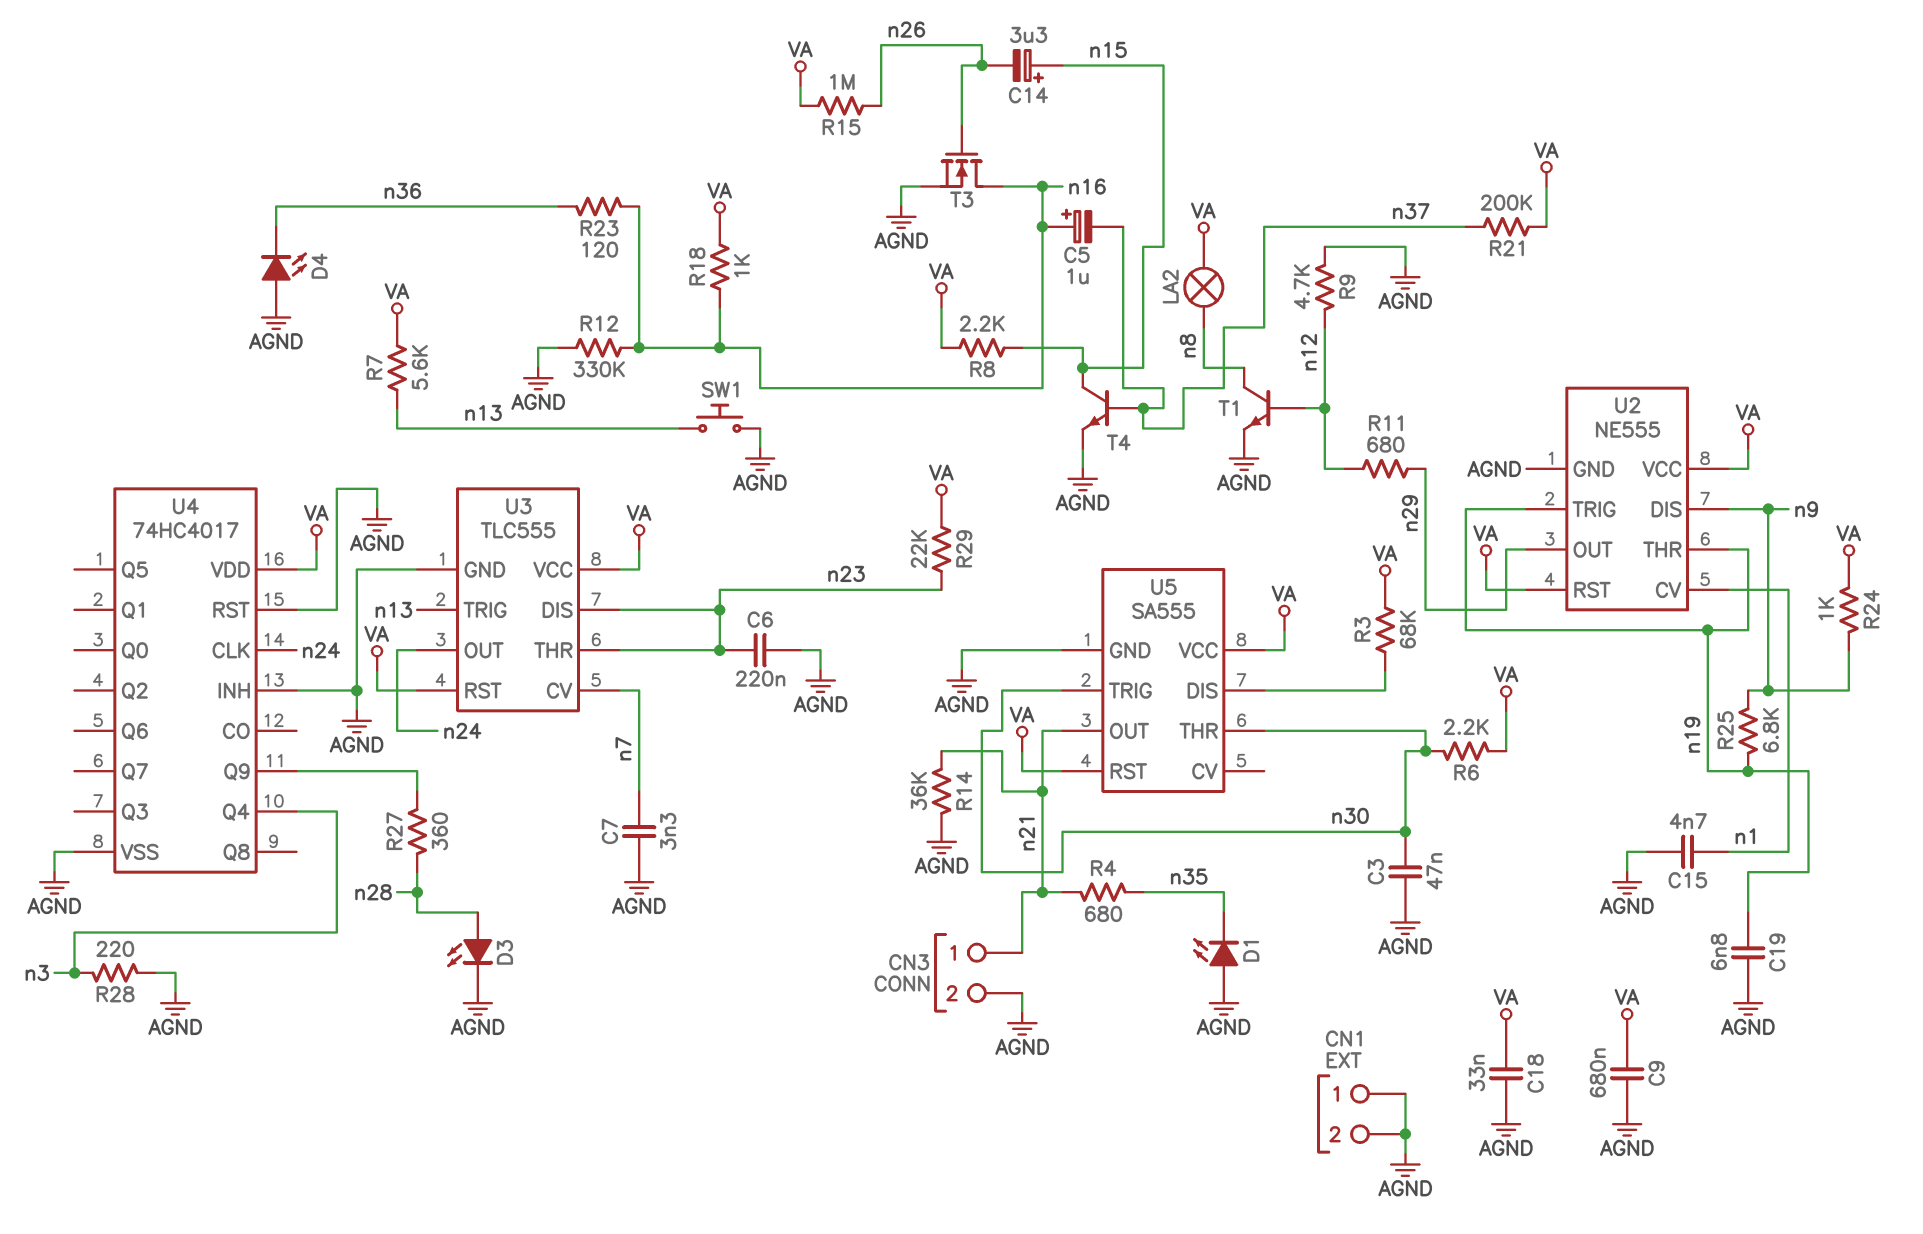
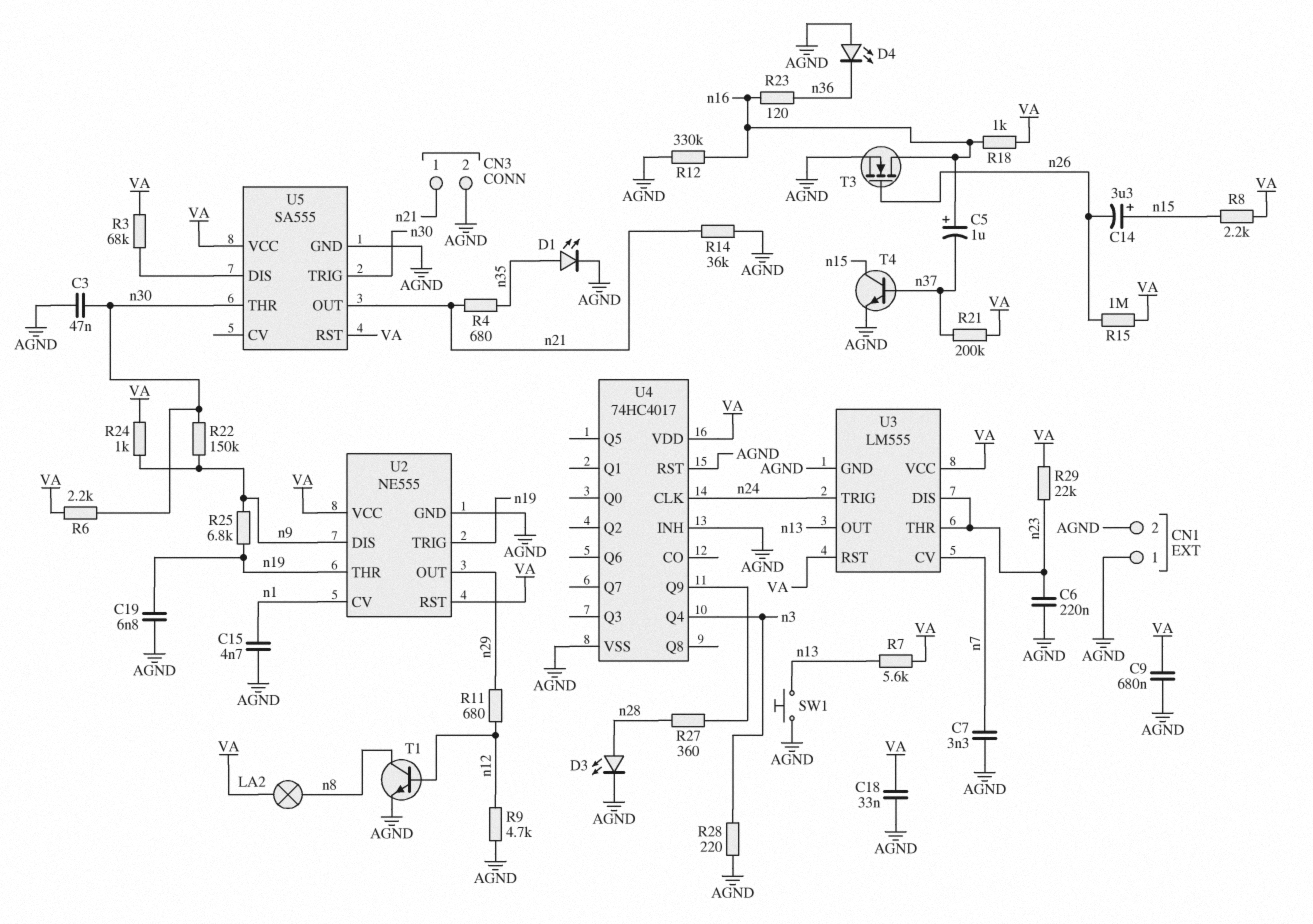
D1: LED (A AGND, K n35) -> LED (A n35, K AGND)
R22: none -> 150k (n9, n30)
U3: TLC555 -> LM555
U3 pin OUT: n24 -> n13
U3 pin TRIG: n13 -> n24

